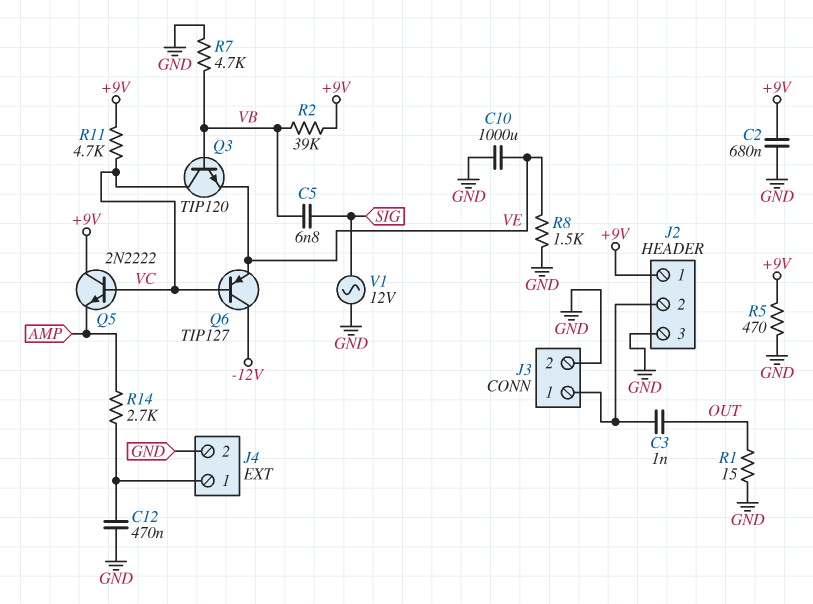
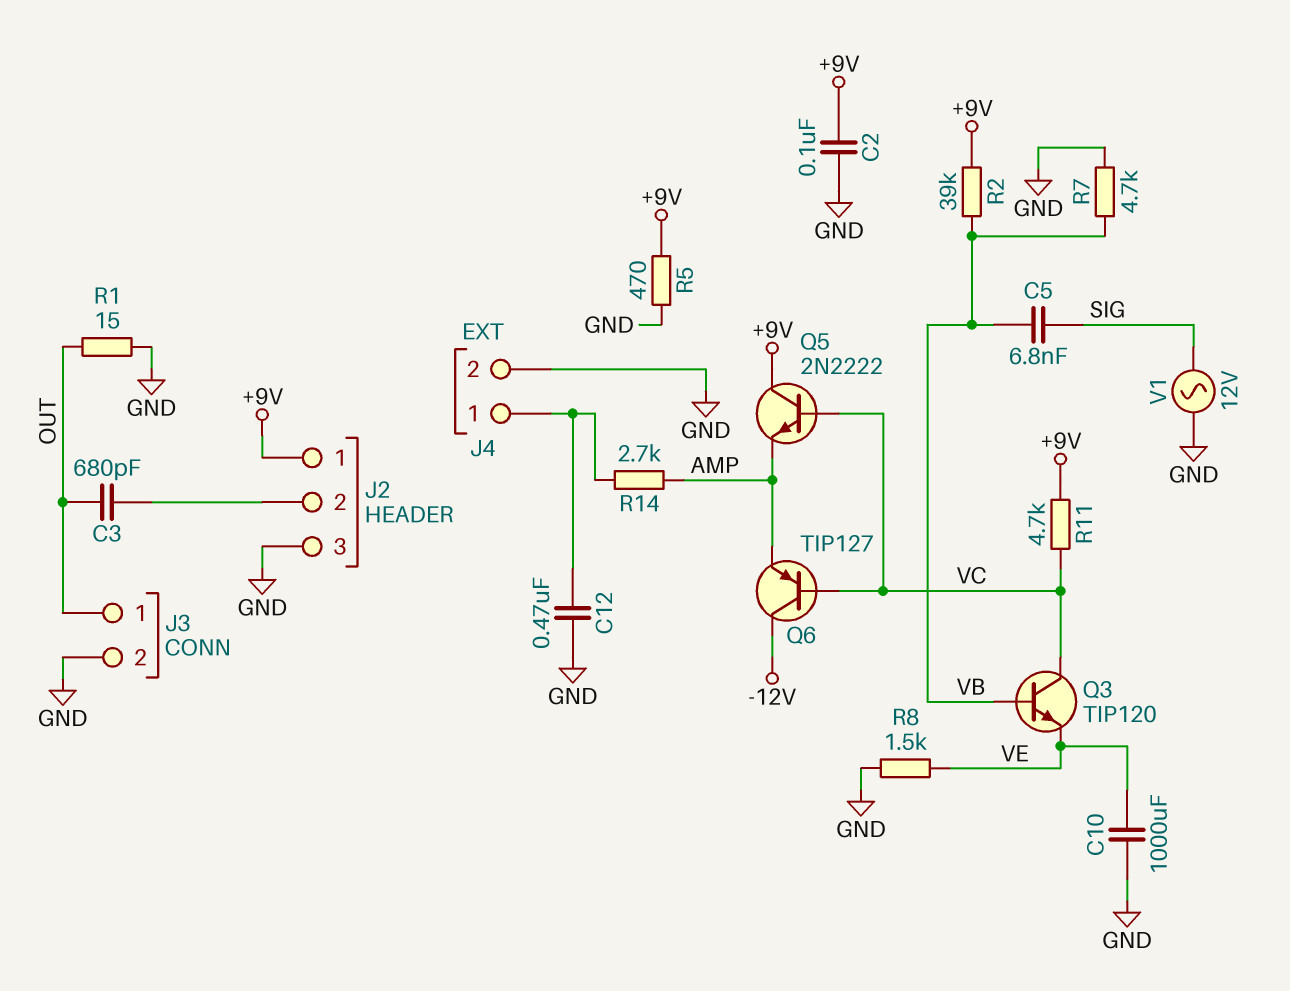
C2: 680nF (+9V, GND) -> 100nF (+9V, GND)
C3: 1nF (J2/2, OUT) -> 680pF (J2/2, OUT)
J3 pin 1: J2/2 -> OUT
Q6: PNP TIP127 (B VC, C -12V, E VE) -> PNP TIP127 (B VC, C -12V, E AMP)

